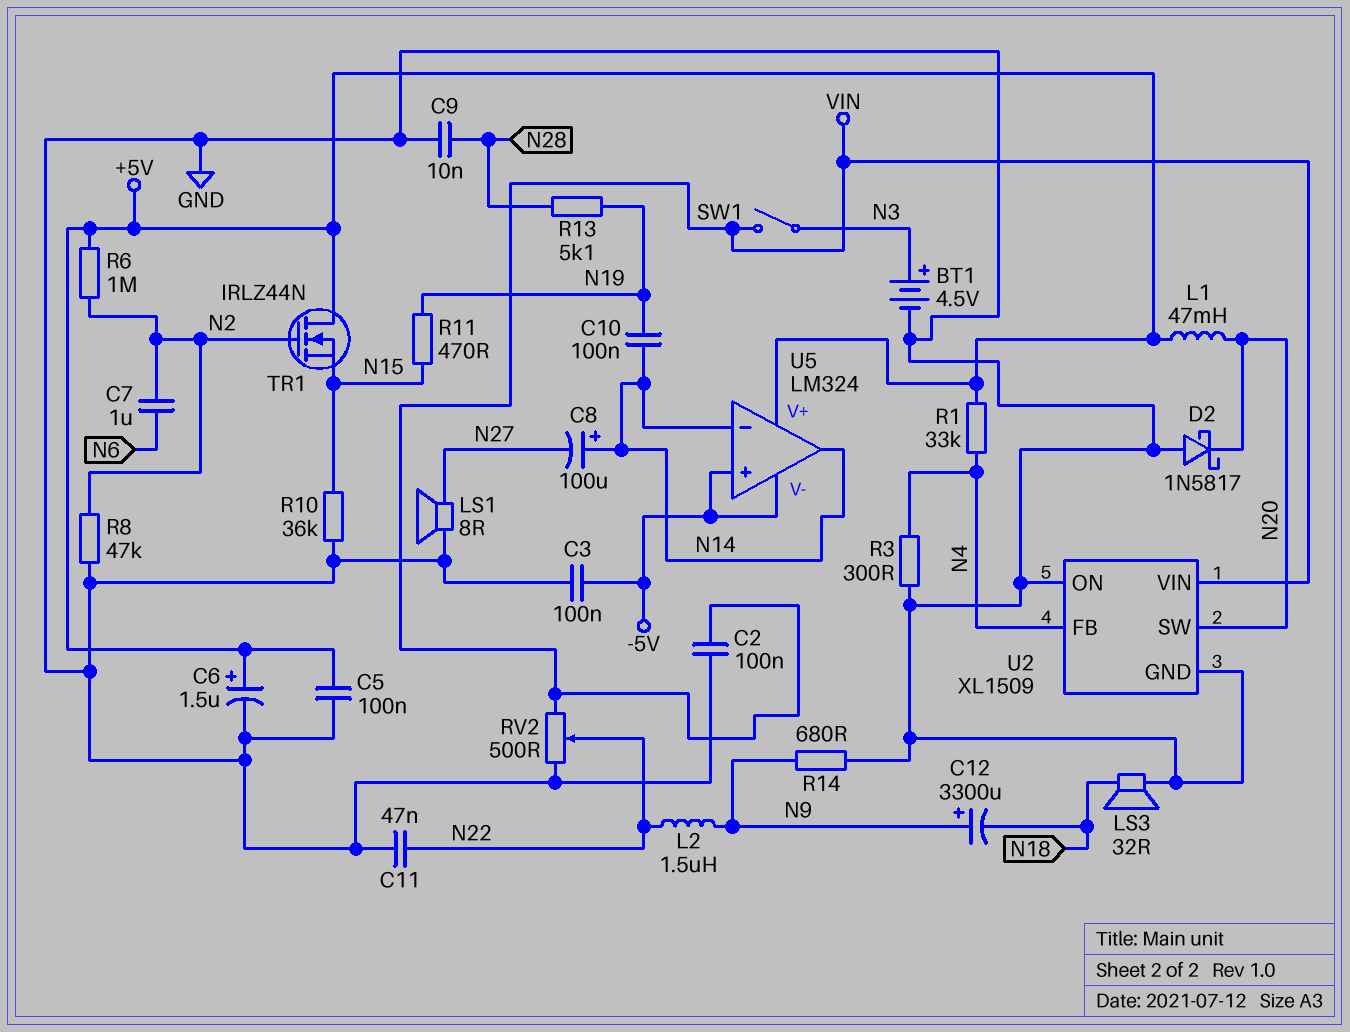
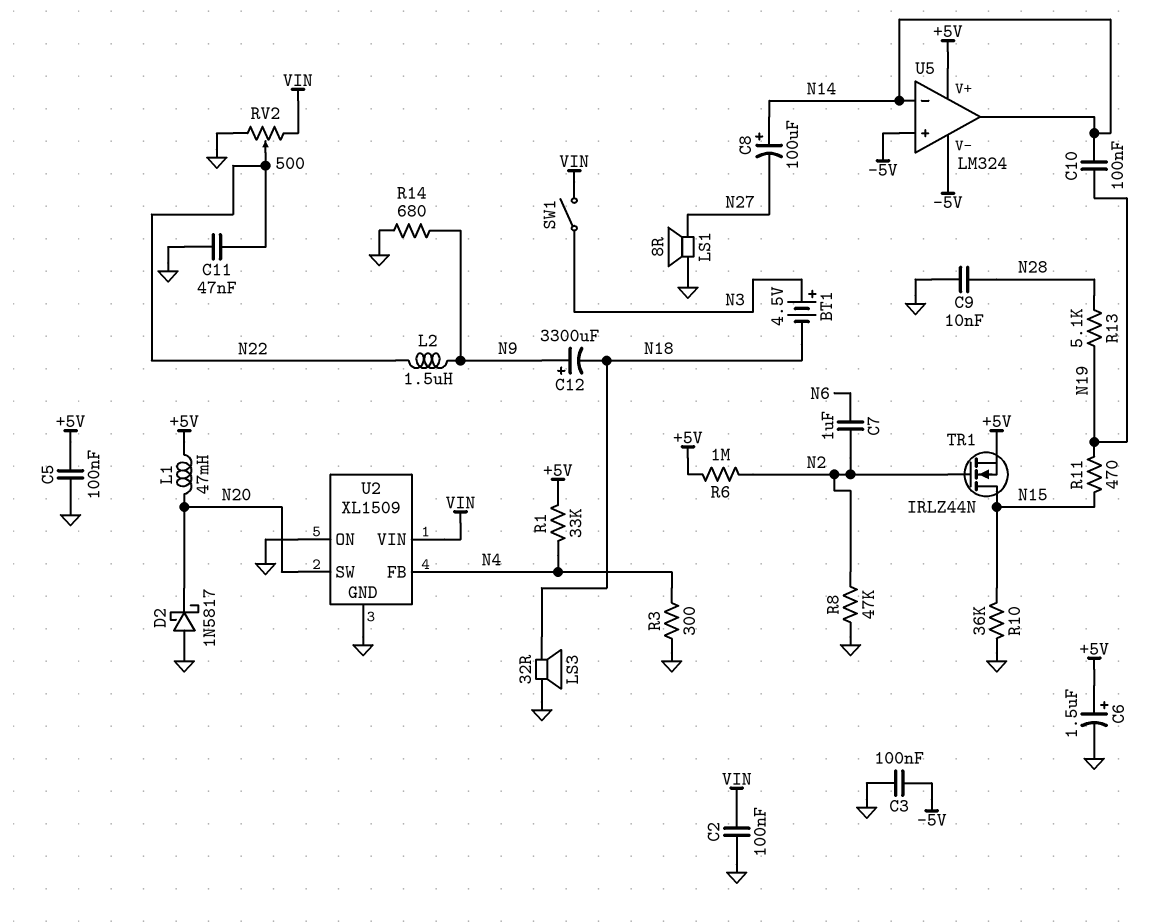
BT1: 4.5V (plus N3, minus GND) -> 4.5V (plus N3, minus N18)
TR1: NMOS IRLZ44N (G N2, D +5V, S N15) -> NMOS IRLZ44N (G N2, D N15, S +5V)

